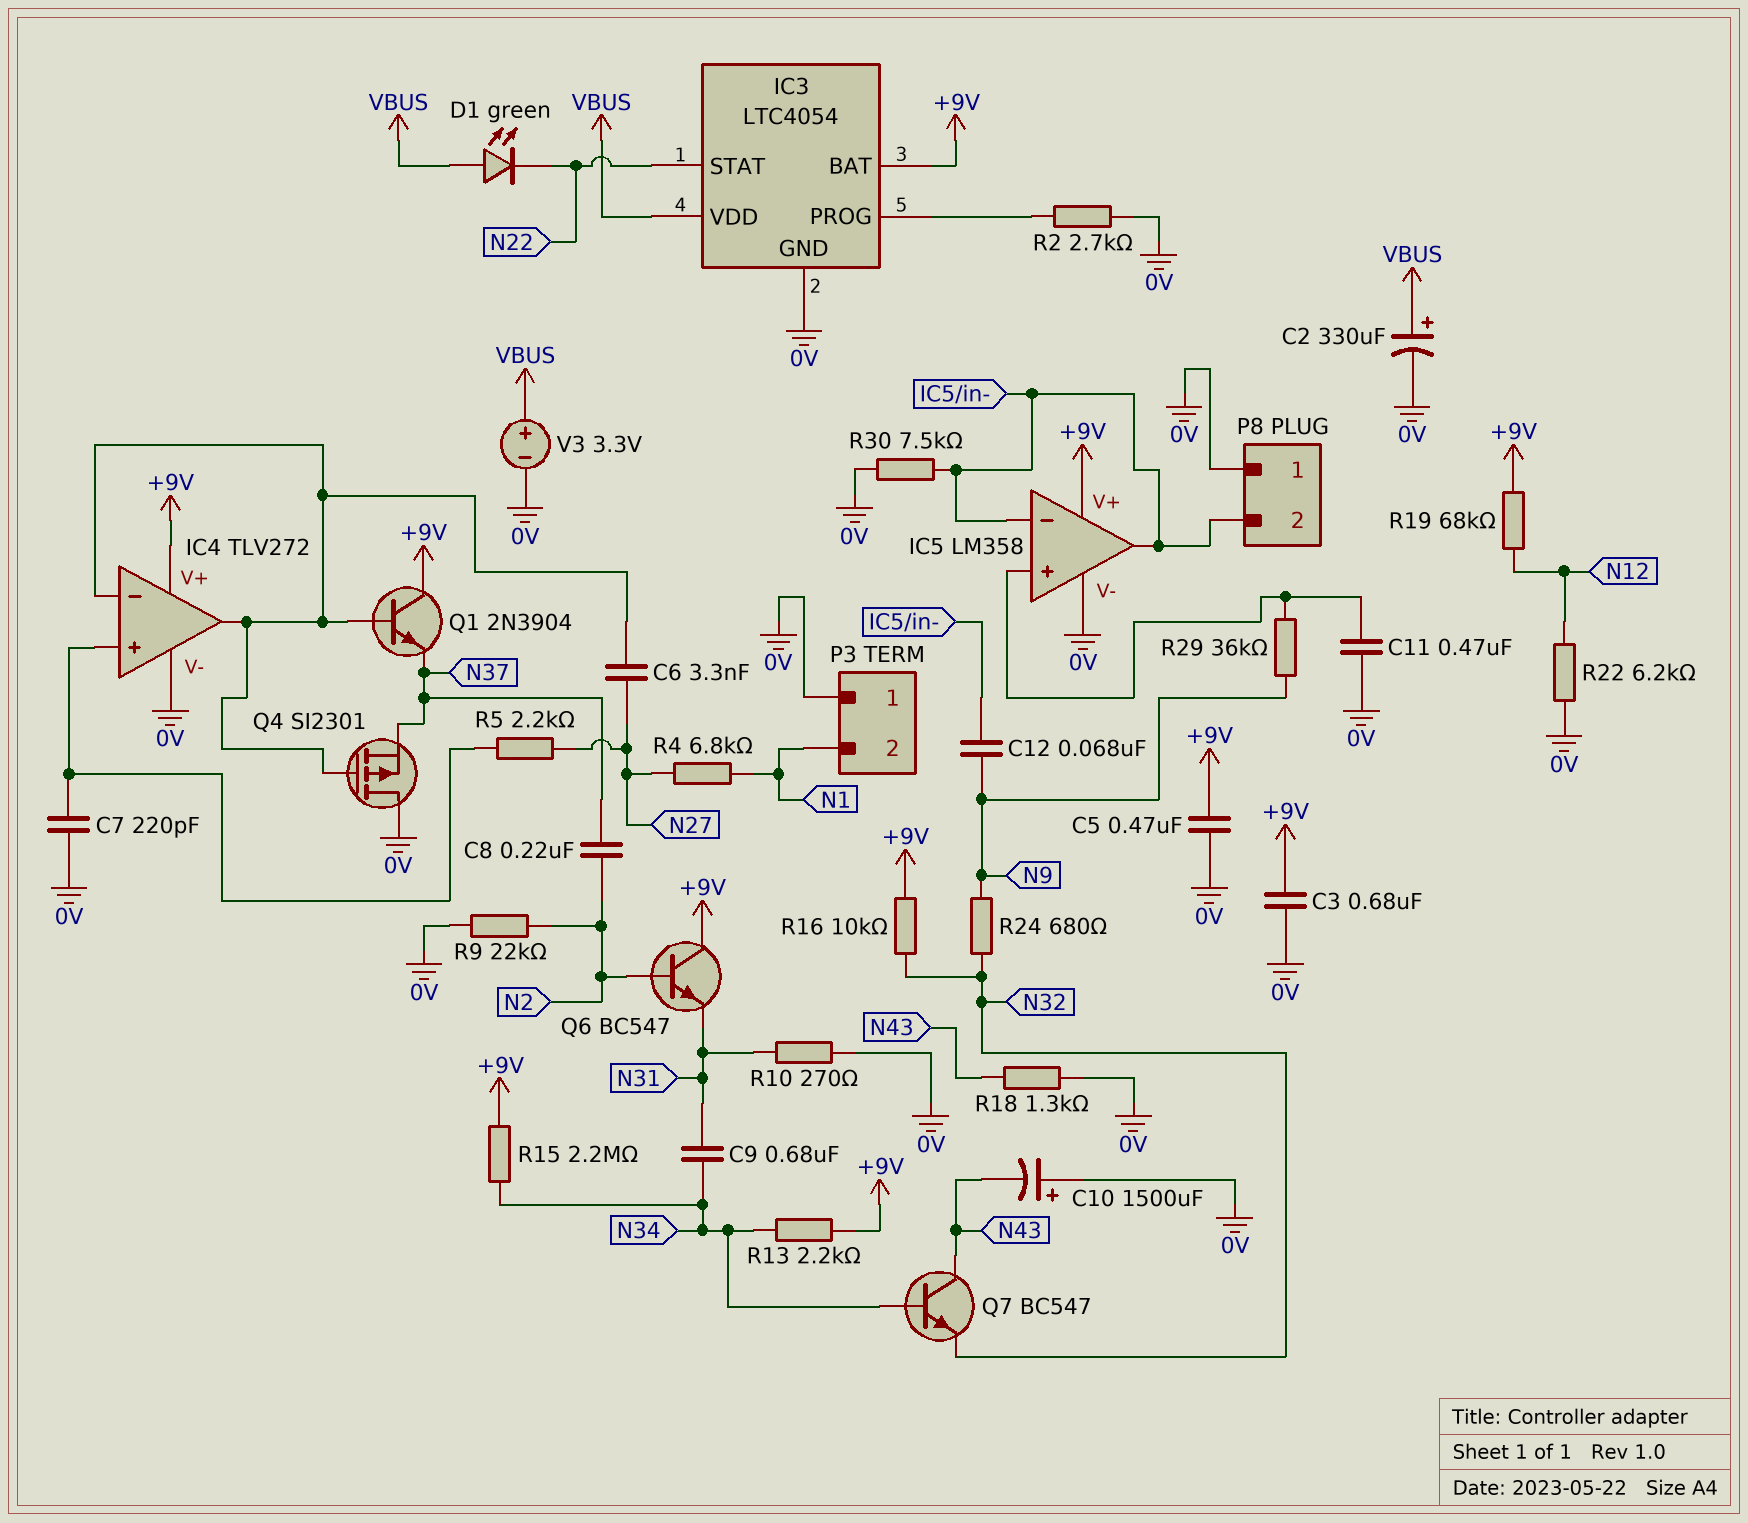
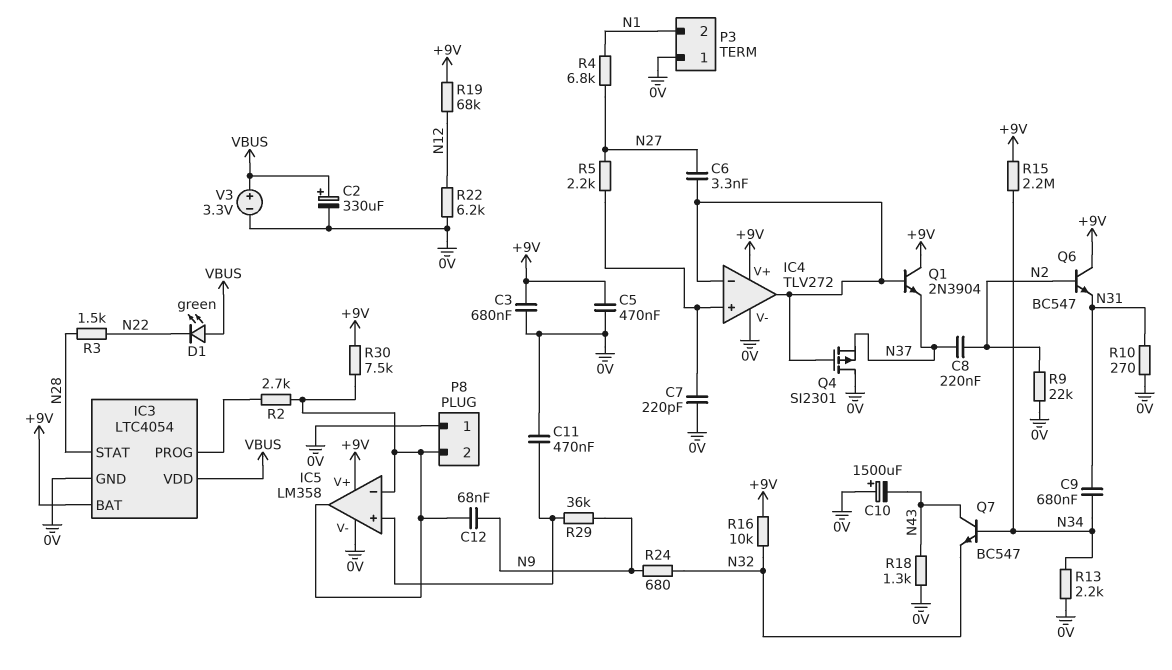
IC3 pin STAT: N22 -> N28
R2: 2.7k (0V, IC3/PROG) -> 2.7k (IC3/PROG, IC5/in-)
R3: none -> 1.5k (N22, N28)
R13: 2.2k (+9V, N34) -> 2.2k (0V, N34)
R30: 7.5k (0V, IC5/in-) -> 7.5k (+9V, IC5/in-)

